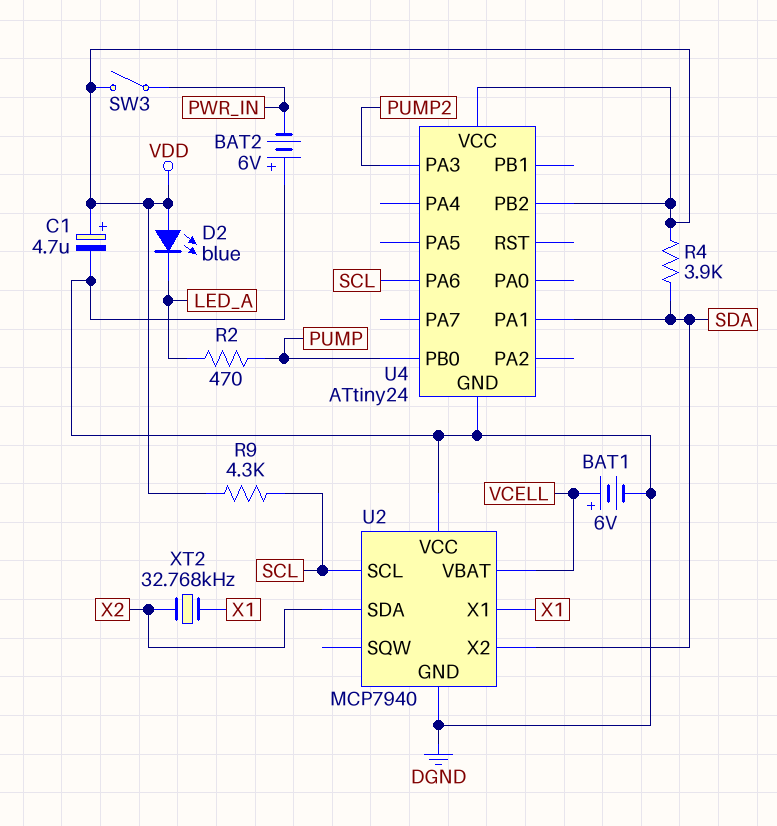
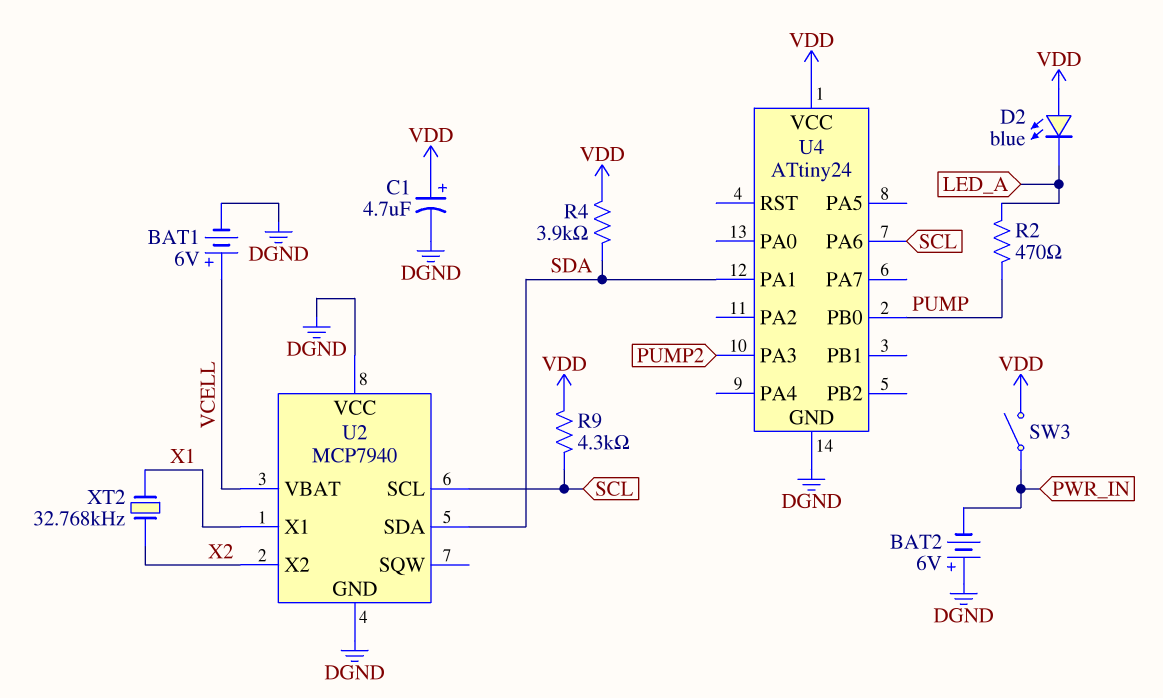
U2 pin SDA: X2 -> SDA
U2 pin X2: SDA -> X2
U4 pin PB2: VDD -> none

